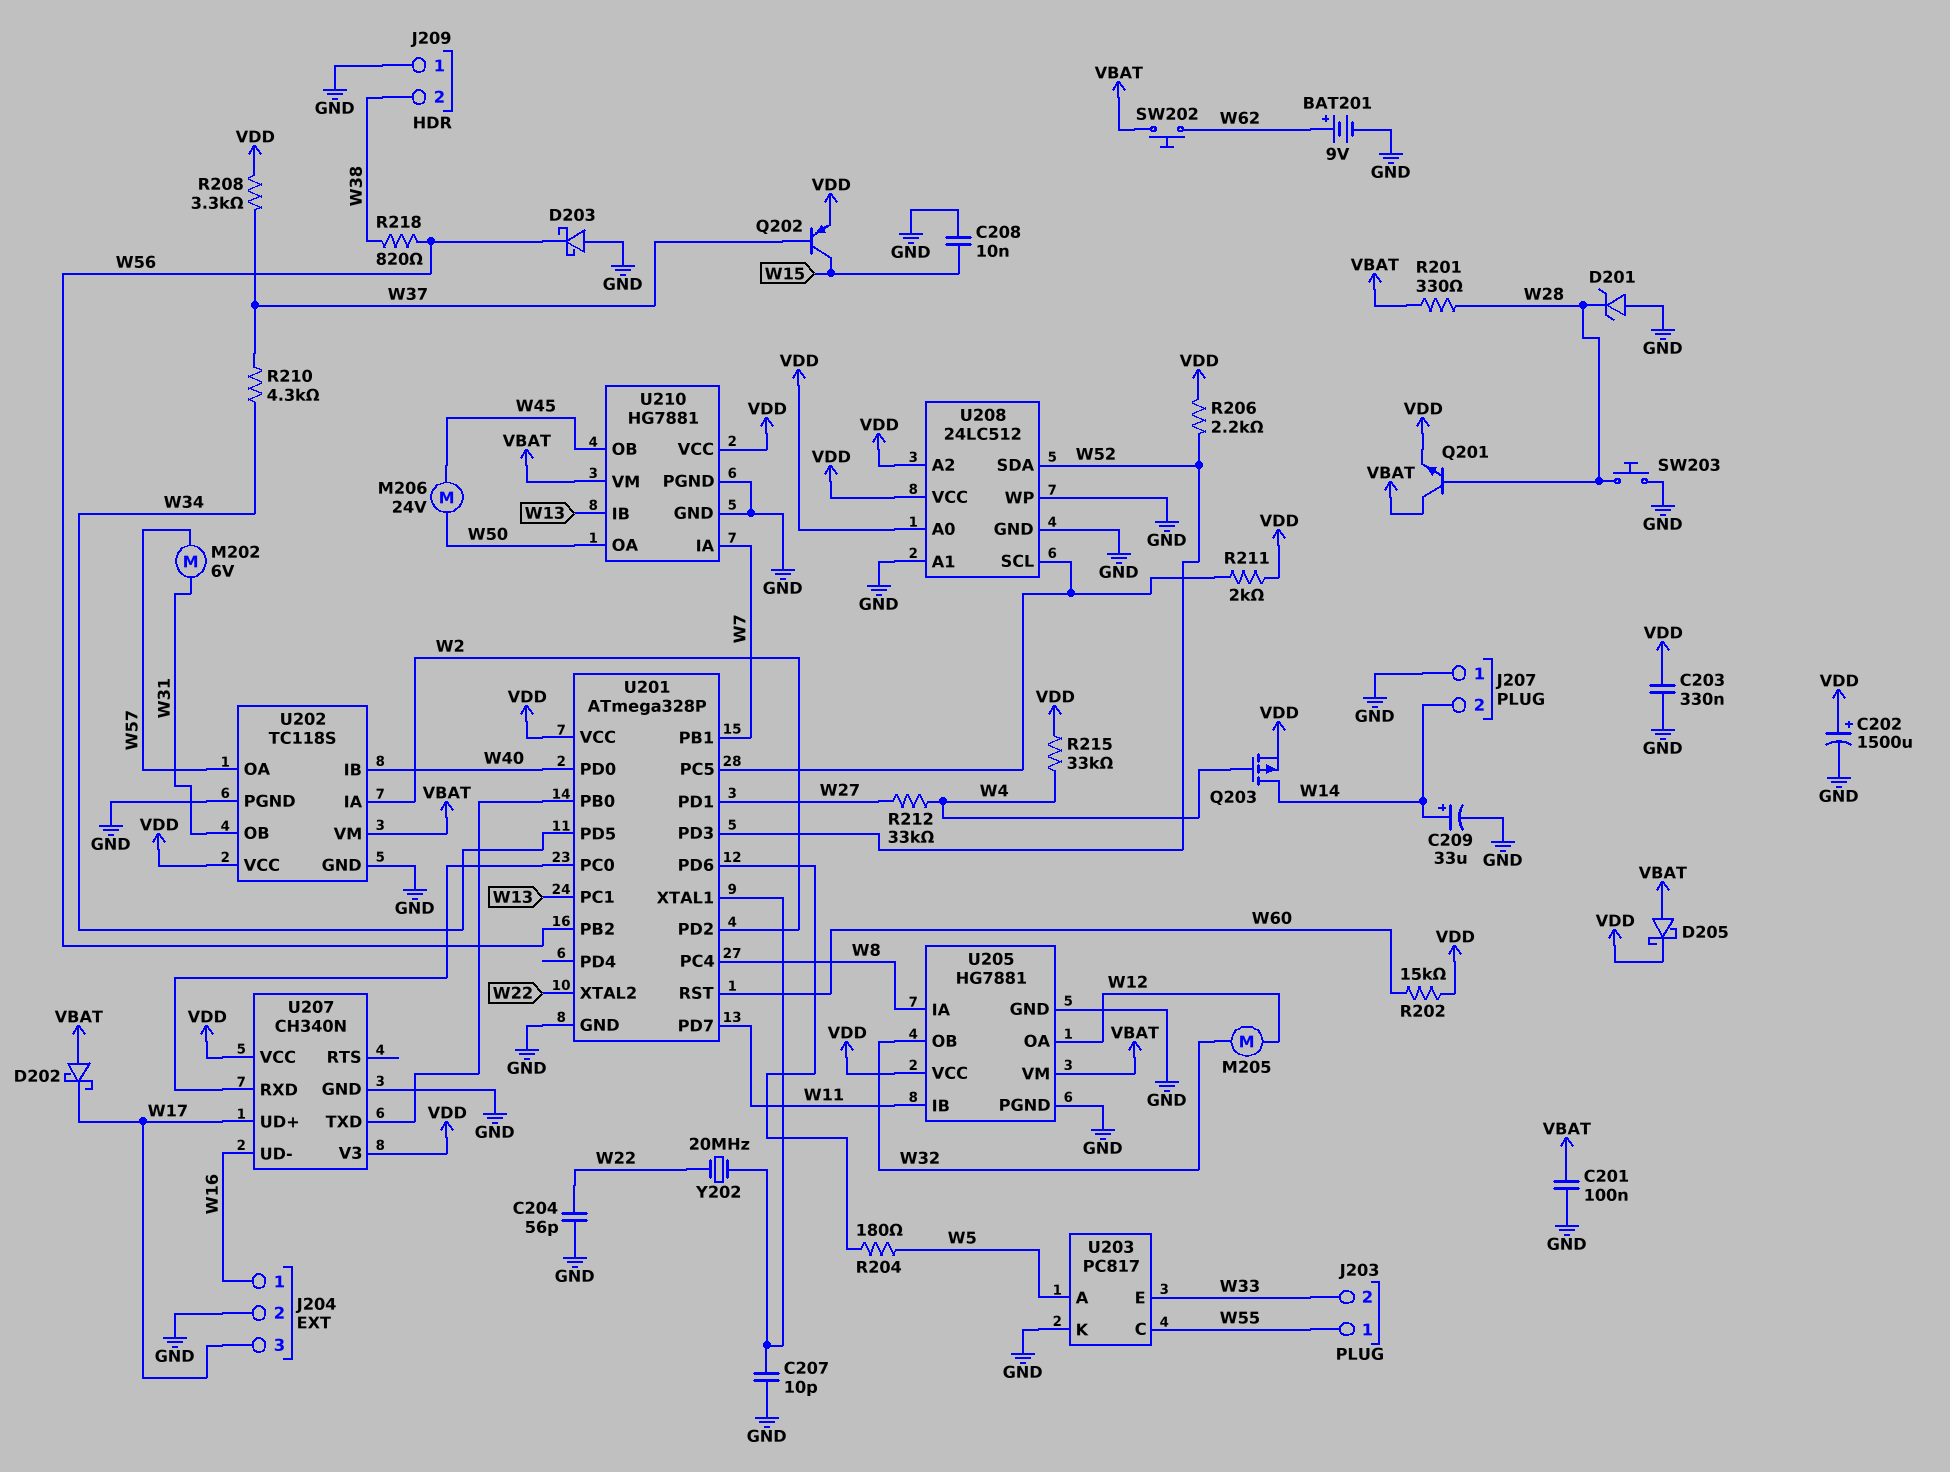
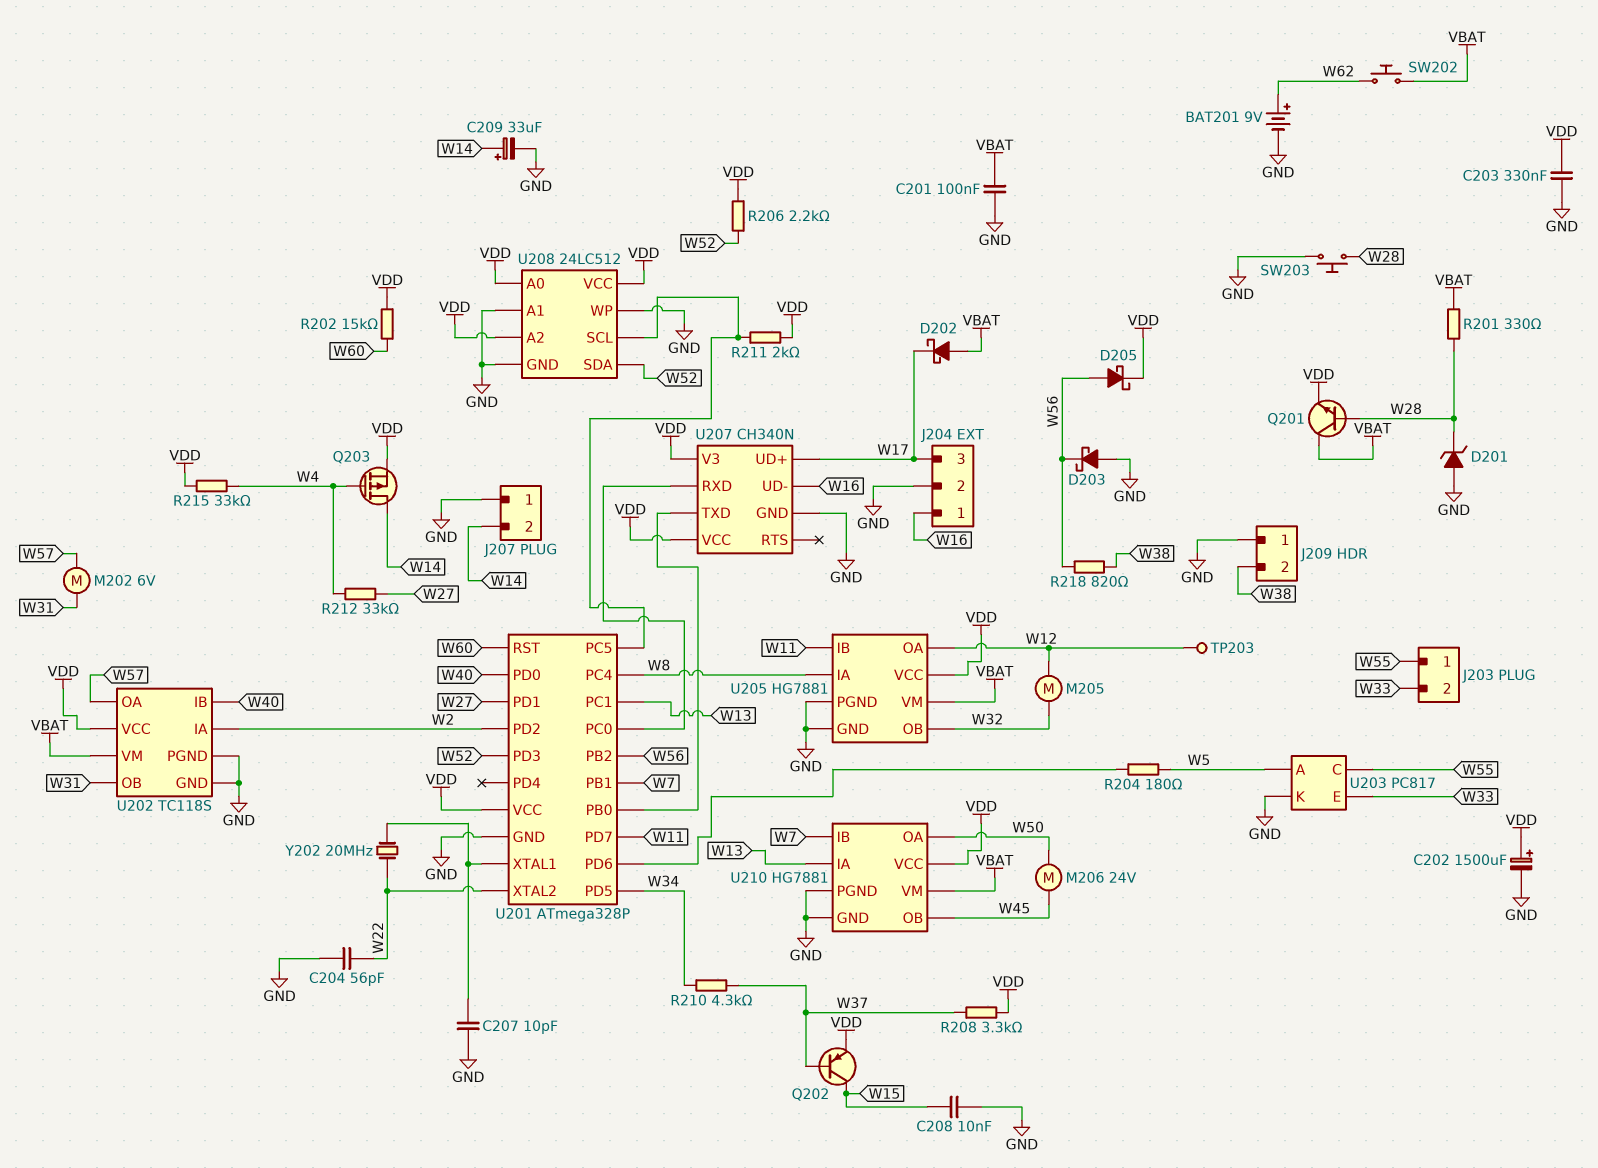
D205: schottky (A VBAT, K VDD) -> schottky (A W56, K VDD)
TP203: none -> test point (W12)
U210 pin IA: W7 -> W13
U210 pin IB: W13 -> W7

